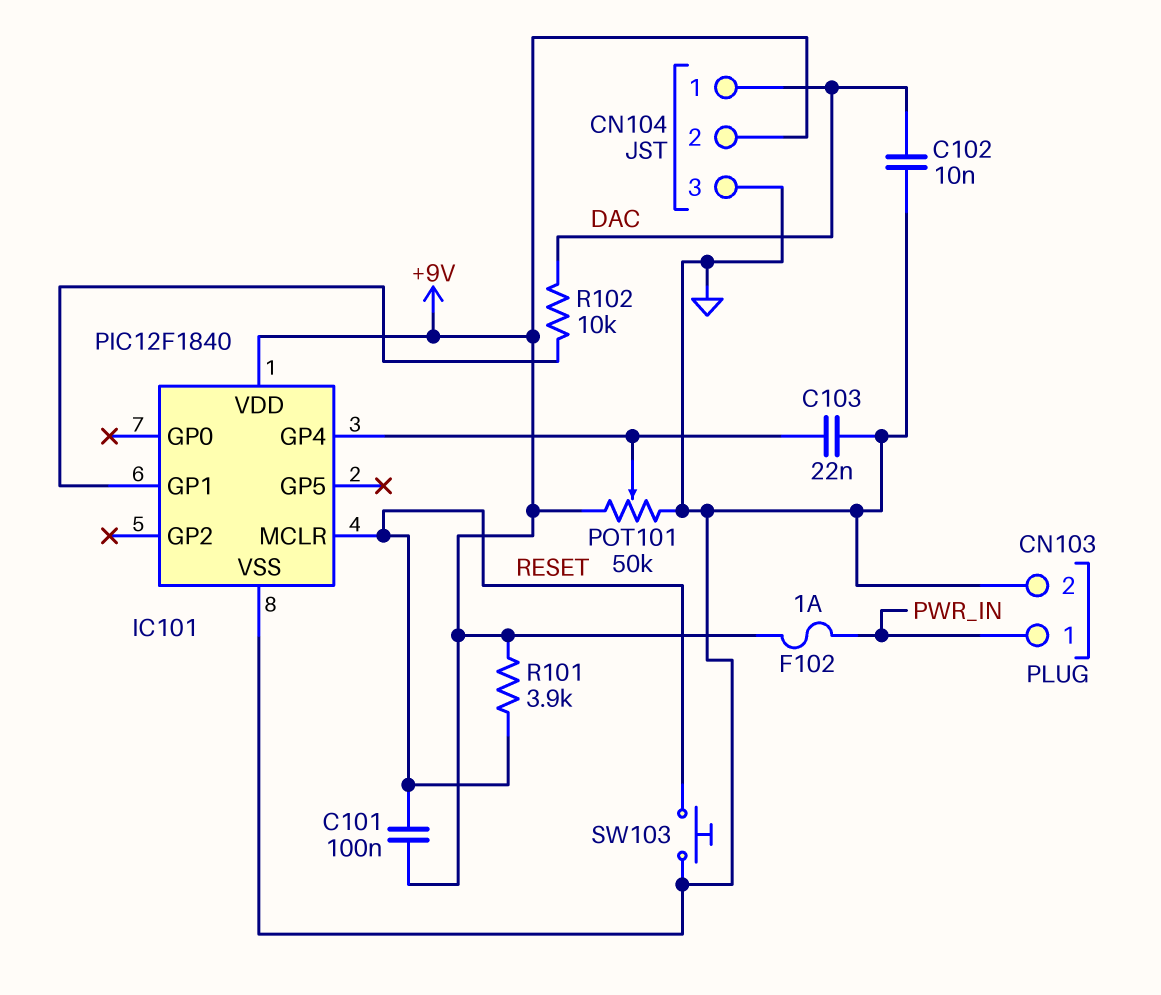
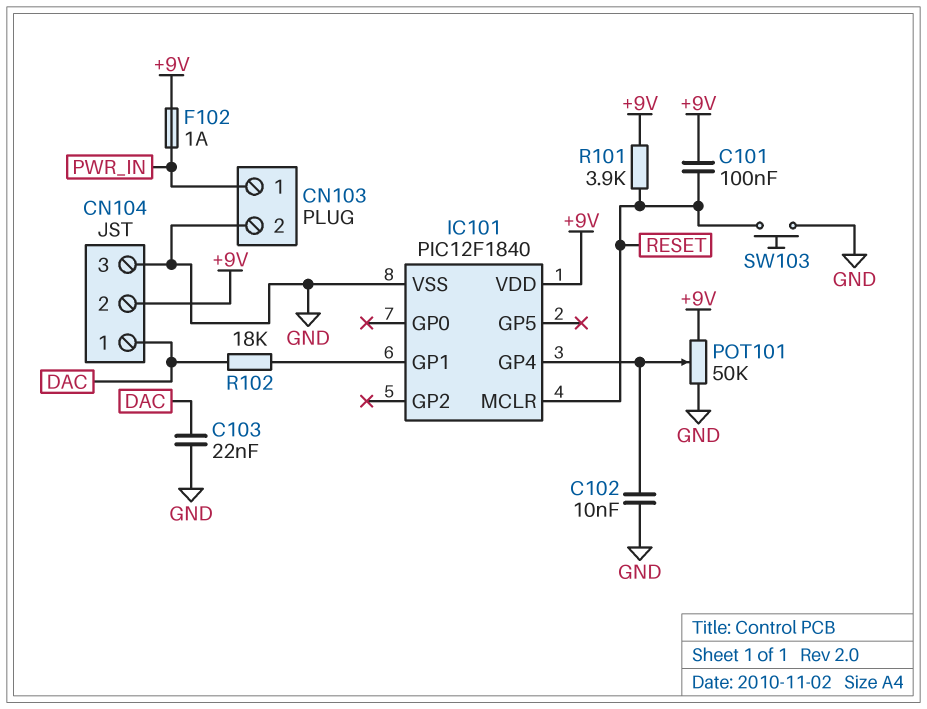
C102: 10nF (DAC, GND) -> 10nF (GND, IC101/GP4)
C103: 22nF (GND, IC101/GP4) -> 22nF (DAC, GND)
R102: 10k (DAC, IC101/GP1) -> 18k (DAC, IC101/GP1)

